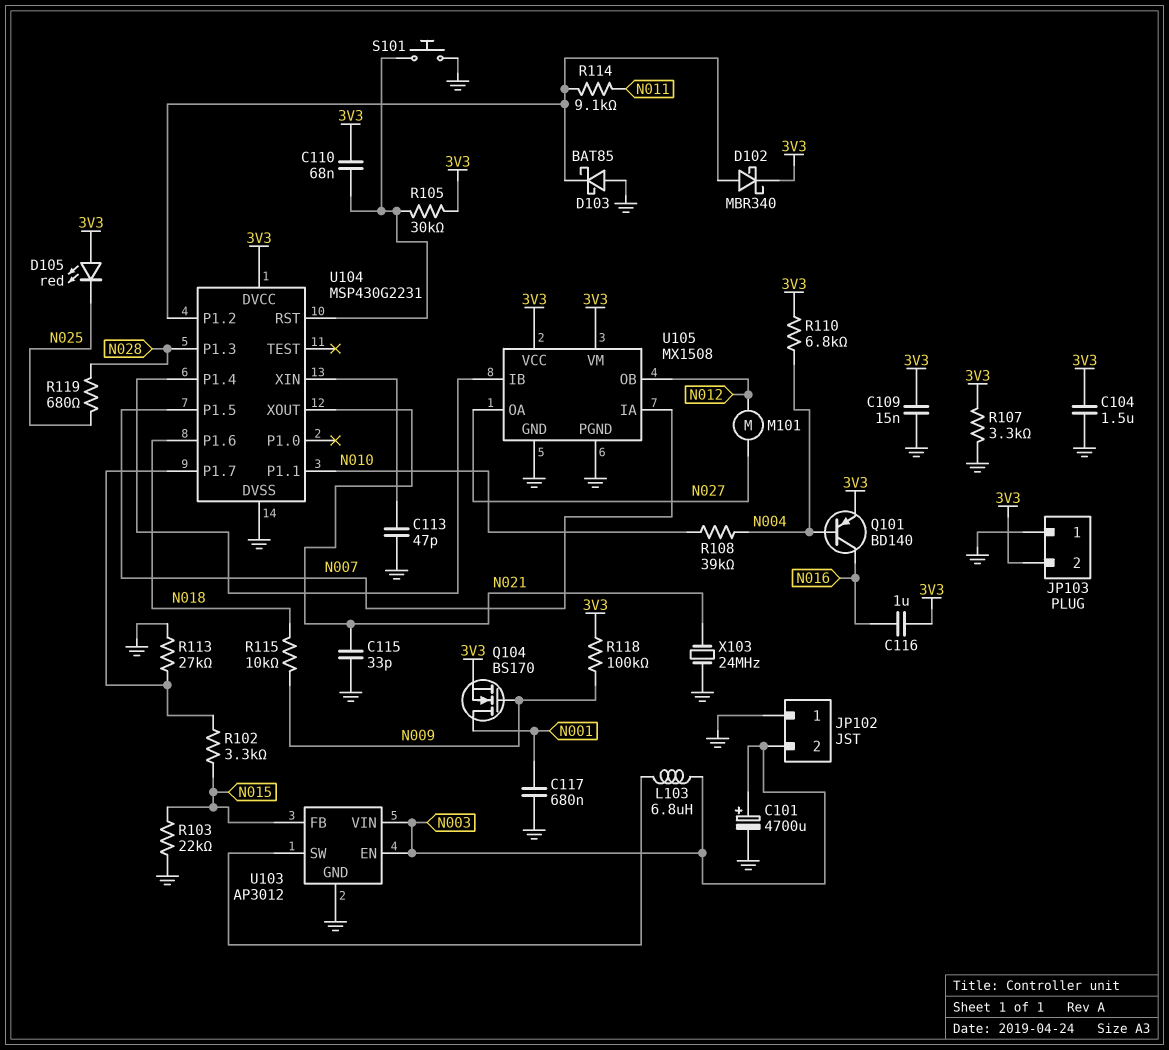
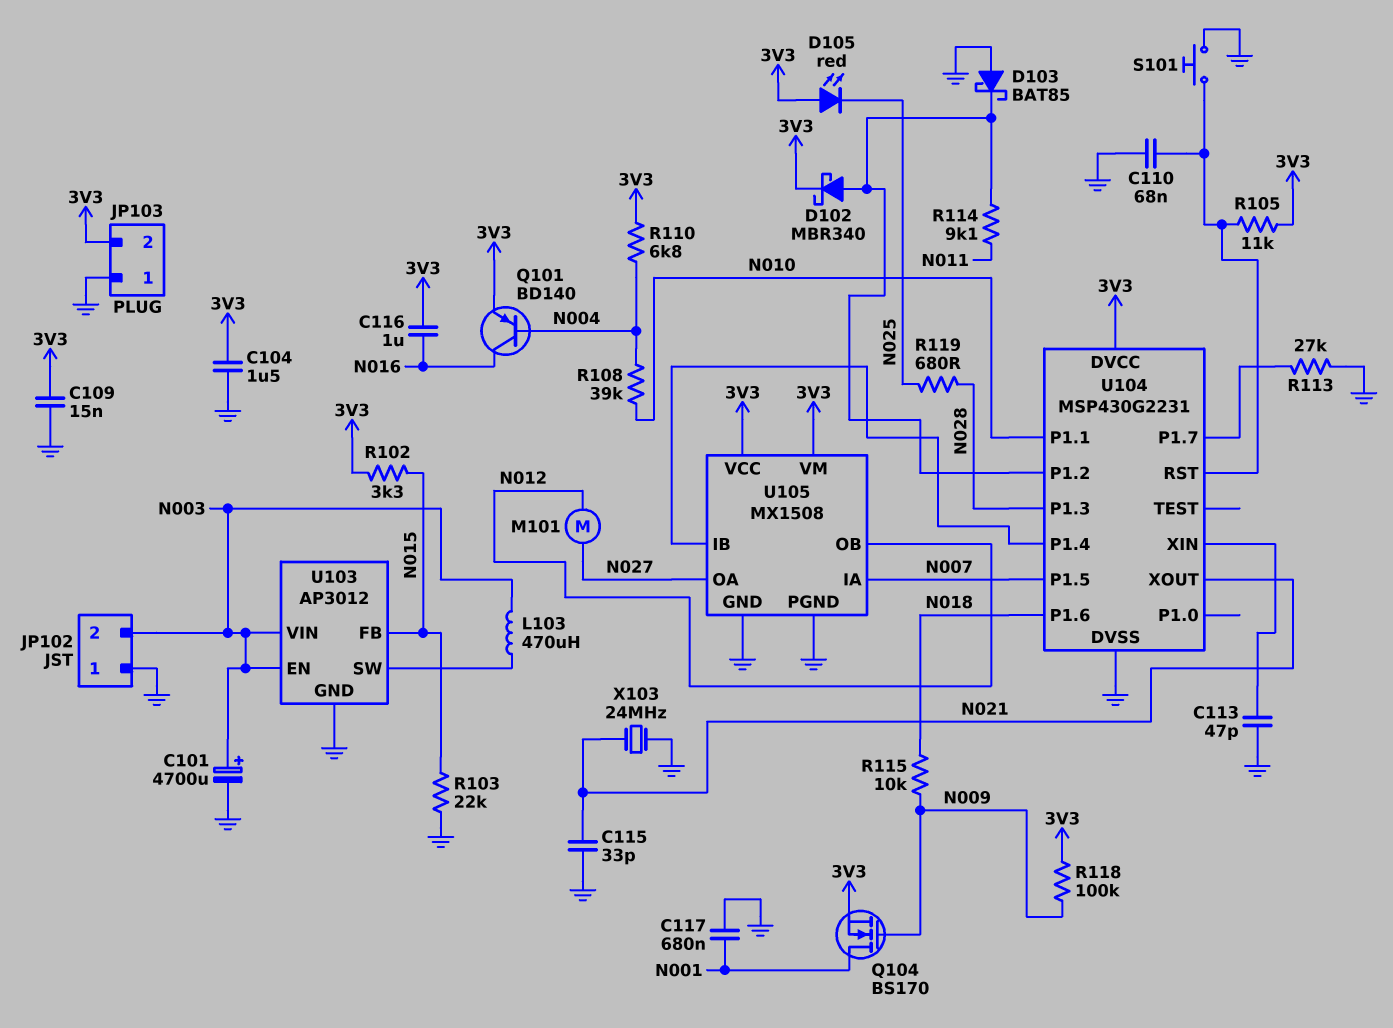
C110: 68nF (3V3, U104/RST) -> 68nF (GND, U104/RST)
L103: 6.8uH (N003, U103/SW) -> 470uH (N003, U103/SW)
R102: 3.3k (N015, U104/P1.7) -> 3.3k (3V3, N015)
R105: 30k (3V3, U104/RST) -> 11k (3V3, U104/RST)
R107: 3.3k (3V3, GND) -> none

